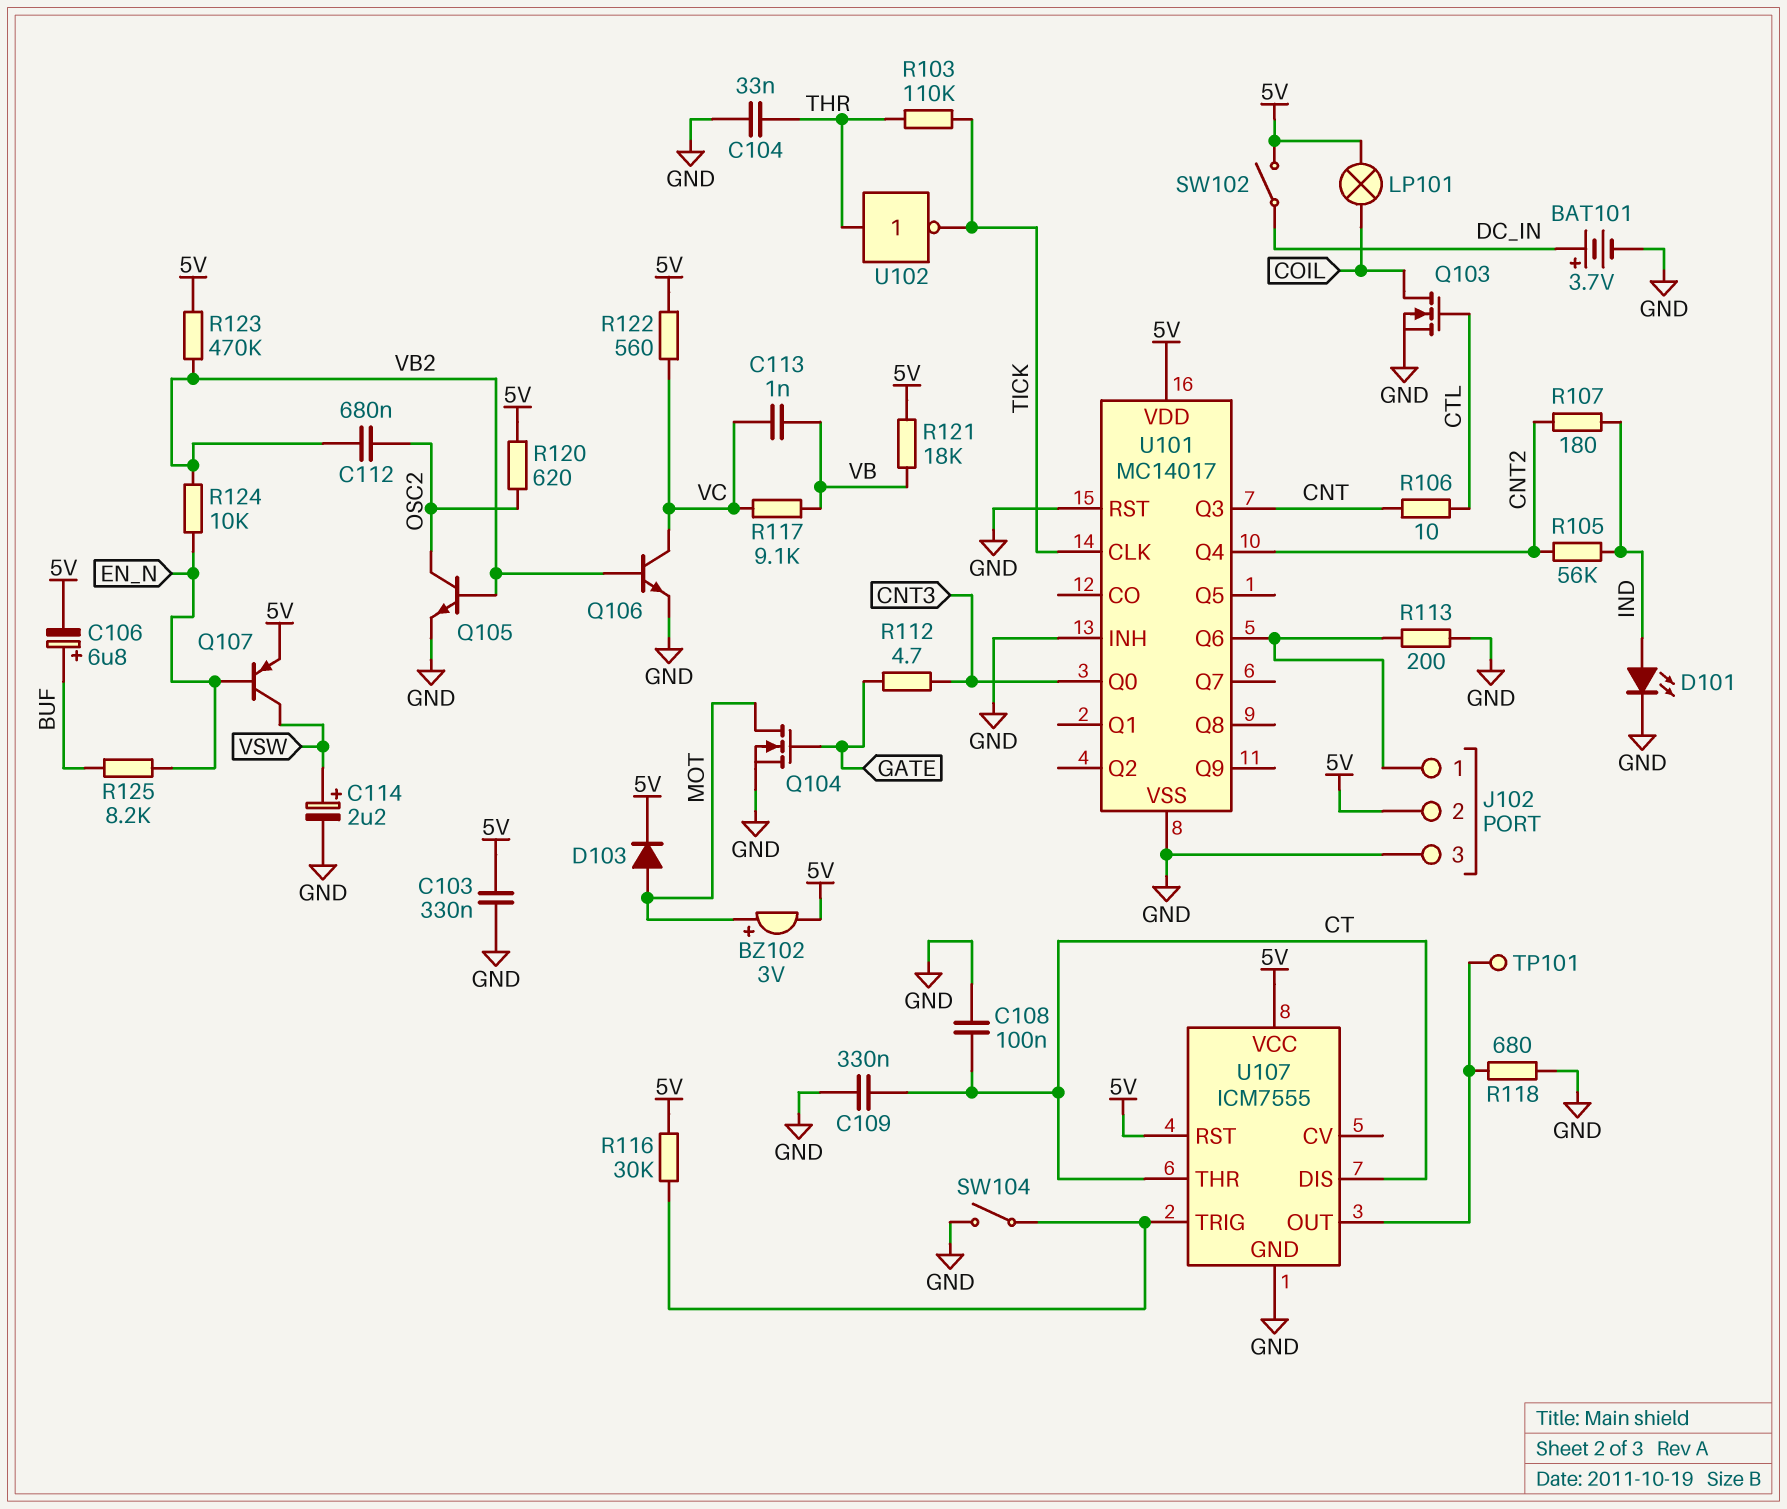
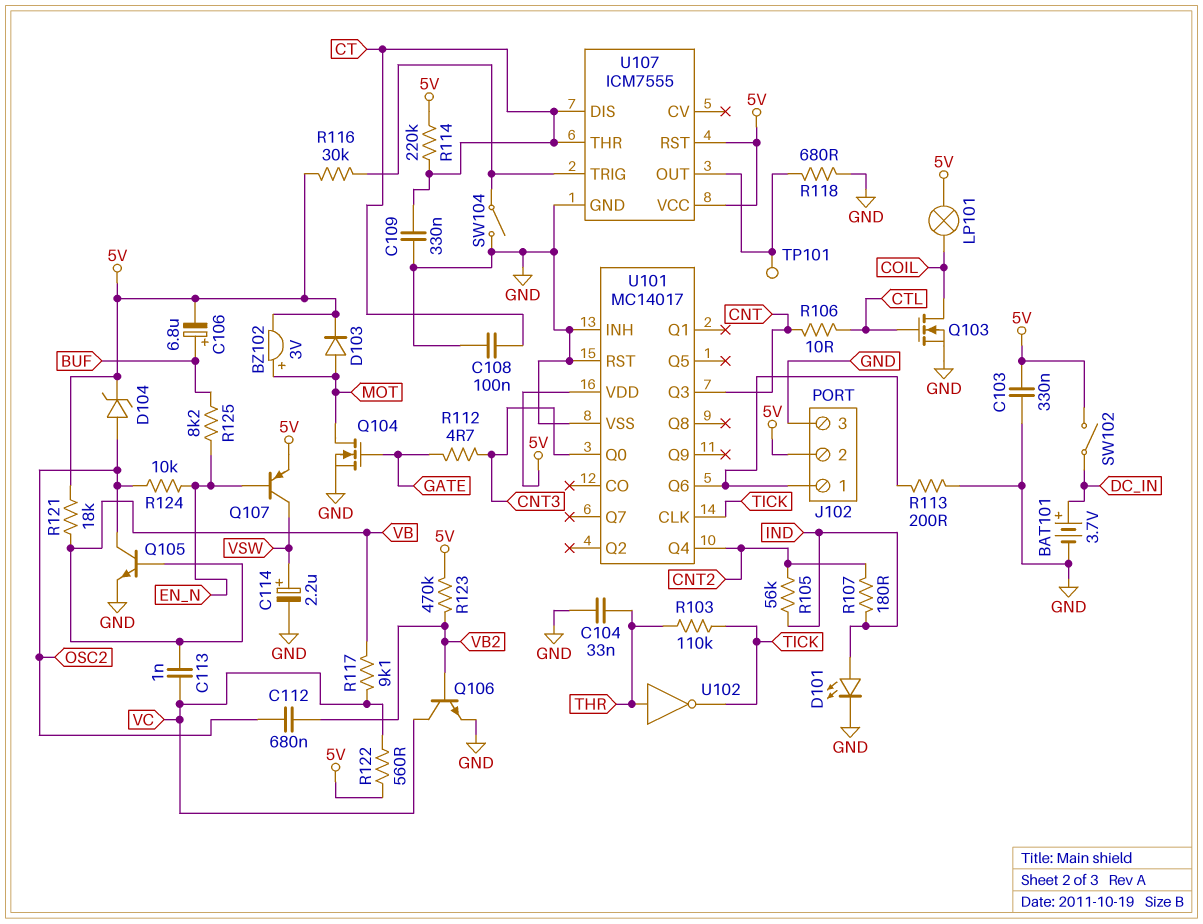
D104: none -> zener (A OSC2, K 5V)
Q105: NPN (B VB2, C OSC2, E GND) -> NPN (B VB, C OSC2, E GND)
R114: none -> 220k (5V, CT)
R120: 620 (5V, OSC2) -> none
R124: 10k (EN_N, VB2) -> 10k (EN_N, OSC2)

